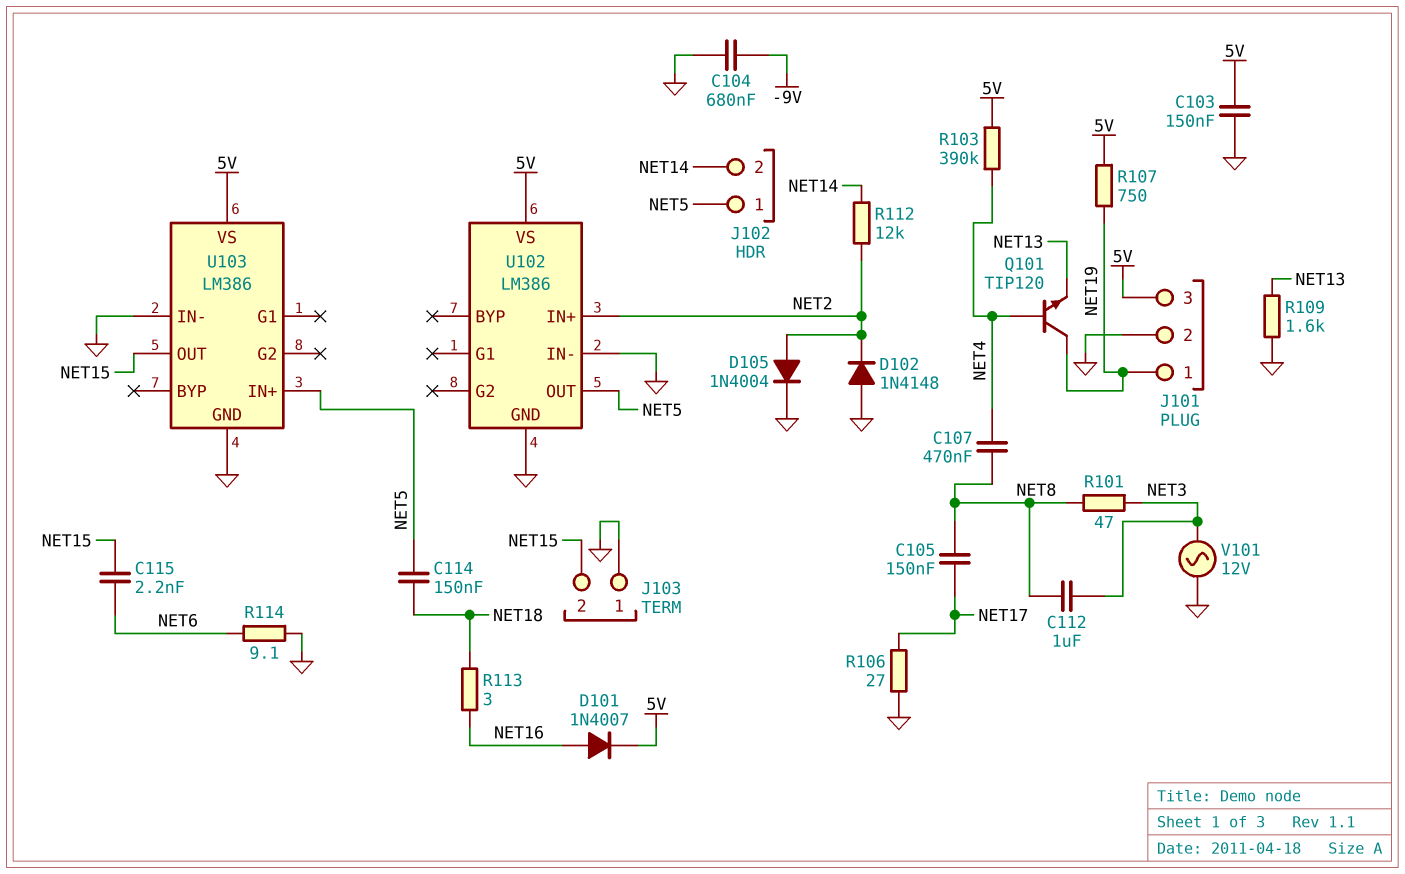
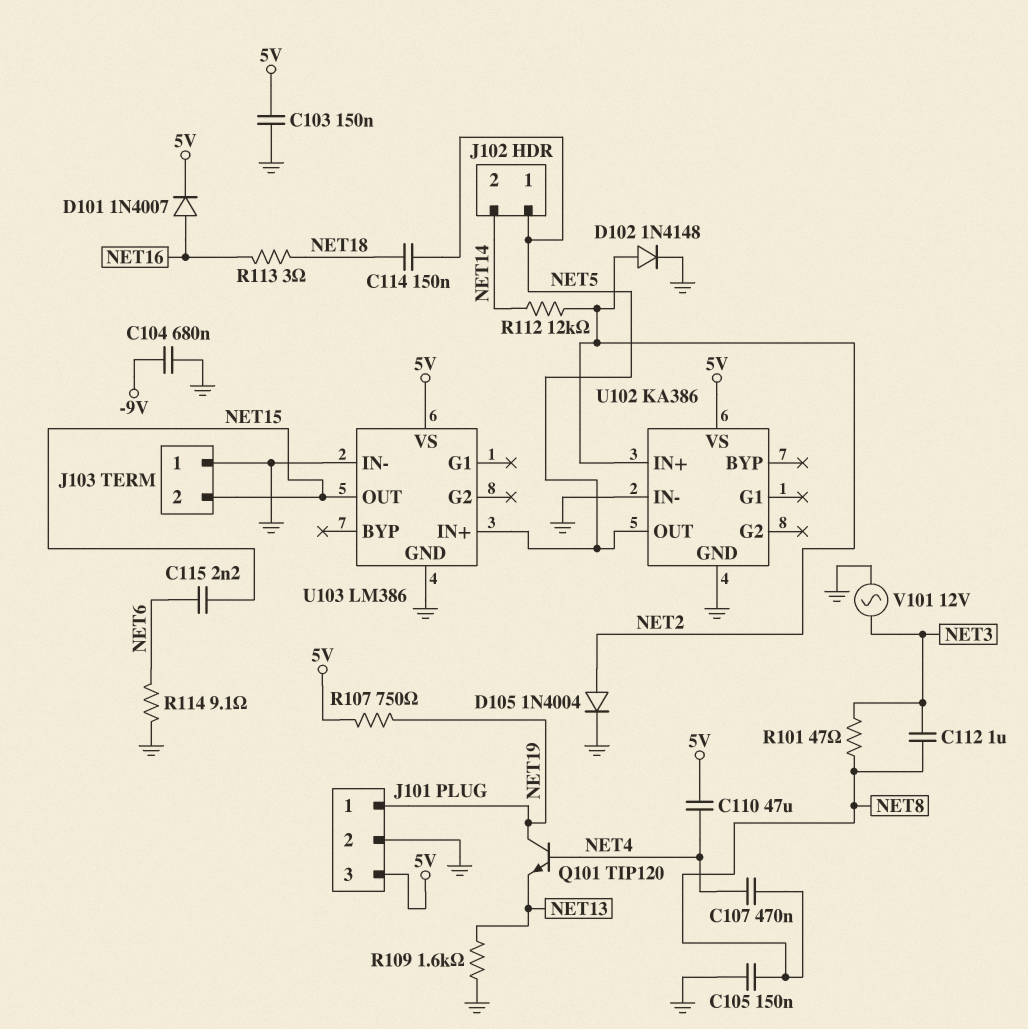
C105: 150nF (NET8, NET17) -> 150nF (GND, NET8)
C110: none -> 47uF (5V, NET4)
D102: diode 1N4148 (A GND, K NET2) -> diode 1N4148 (A NET2, K GND)
R103: 390k (5V, NET4) -> none
R106: 27 (GND, NET17) -> none
U102: LM386 -> KA386

